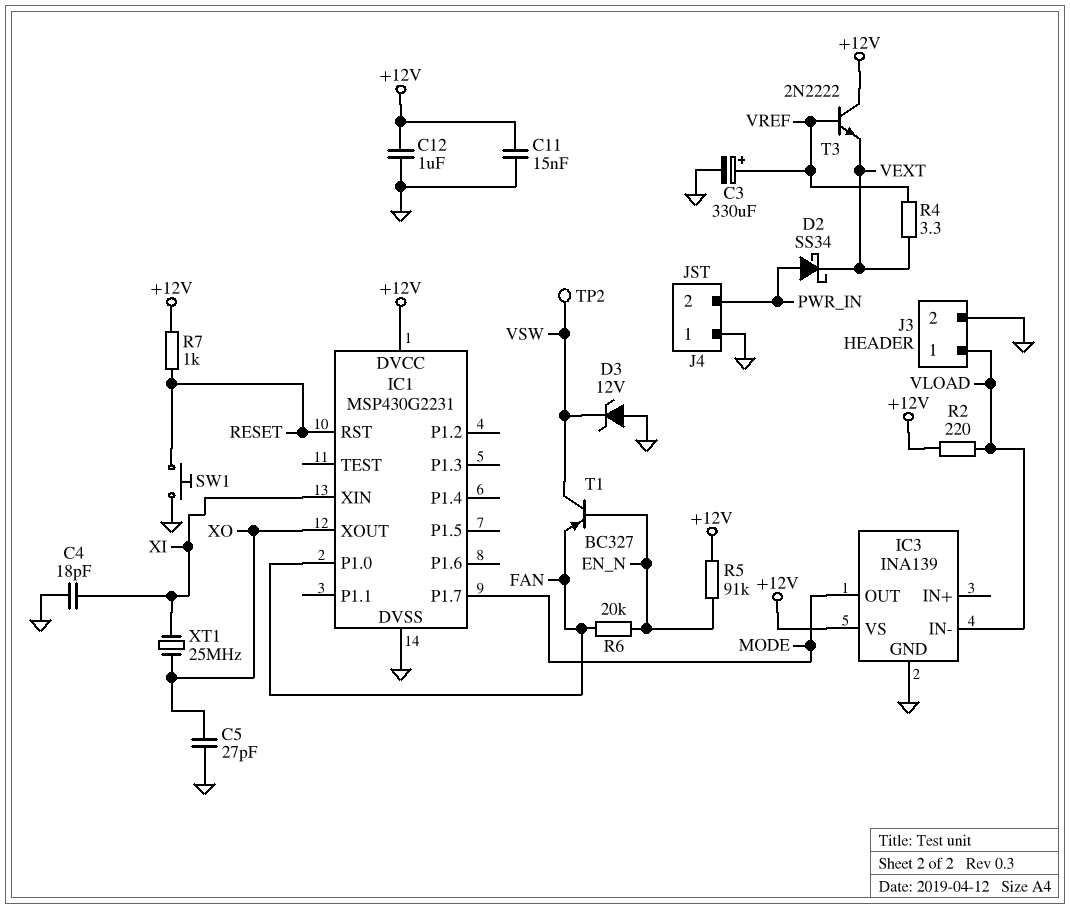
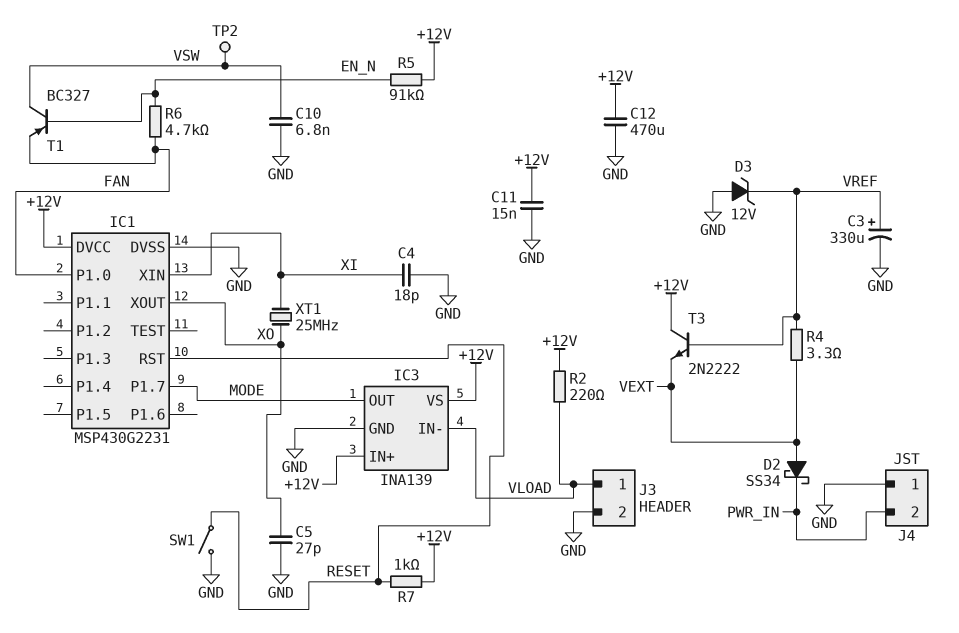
C10: none -> 6.8nF (GND, VSW)
C12: 1uF (+12V, GND) -> 470uF (+12V, GND)
D2: schottky SS34 (A PWR_IN, K VEXT) -> schottky SS34 (A VEXT, K PWR_IN)
D3: zener 12V (A GND, K VSW) -> zener 12V (A GND, K VREF)
IC3 pin IN+: none -> +12V
R6: 20k (EN_N, FAN) -> 4.7k (EN_N, FAN)
SW1: button (GND, RESET) -> switch (GND, RESET)

